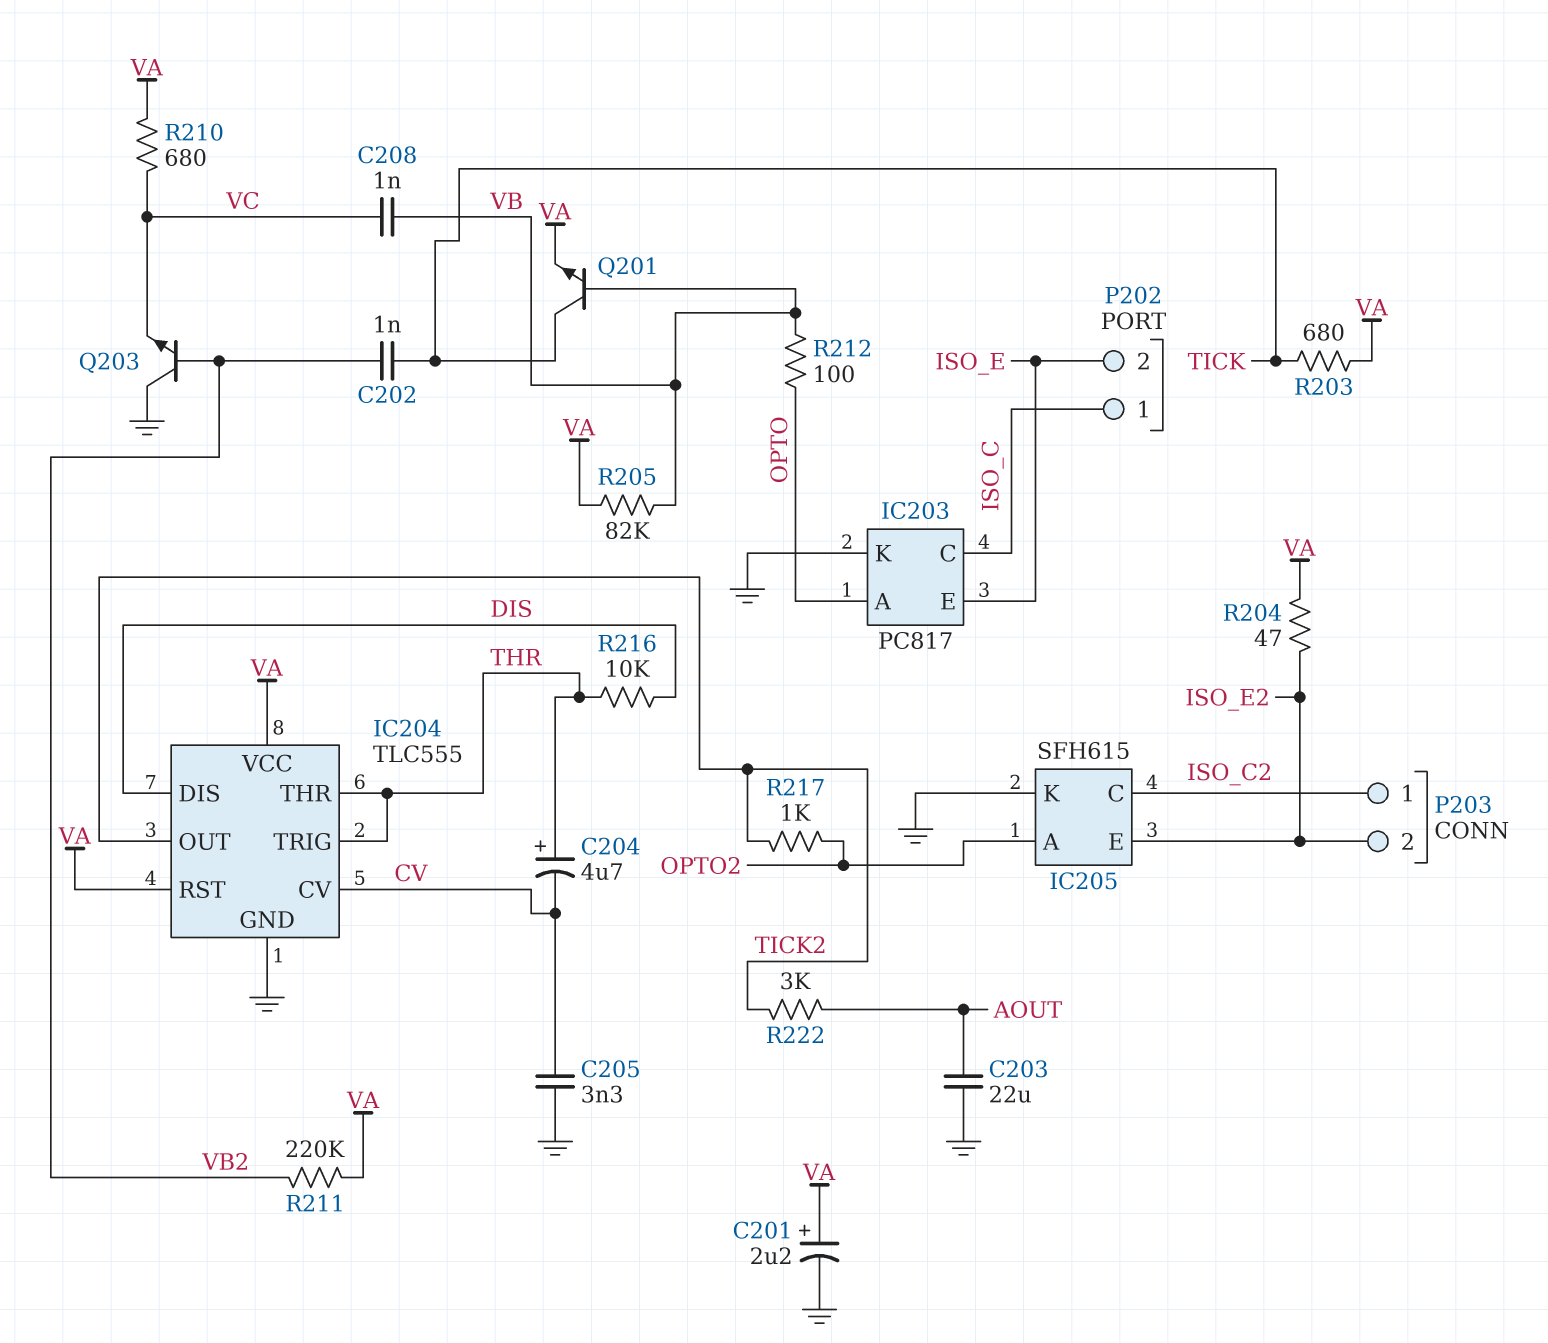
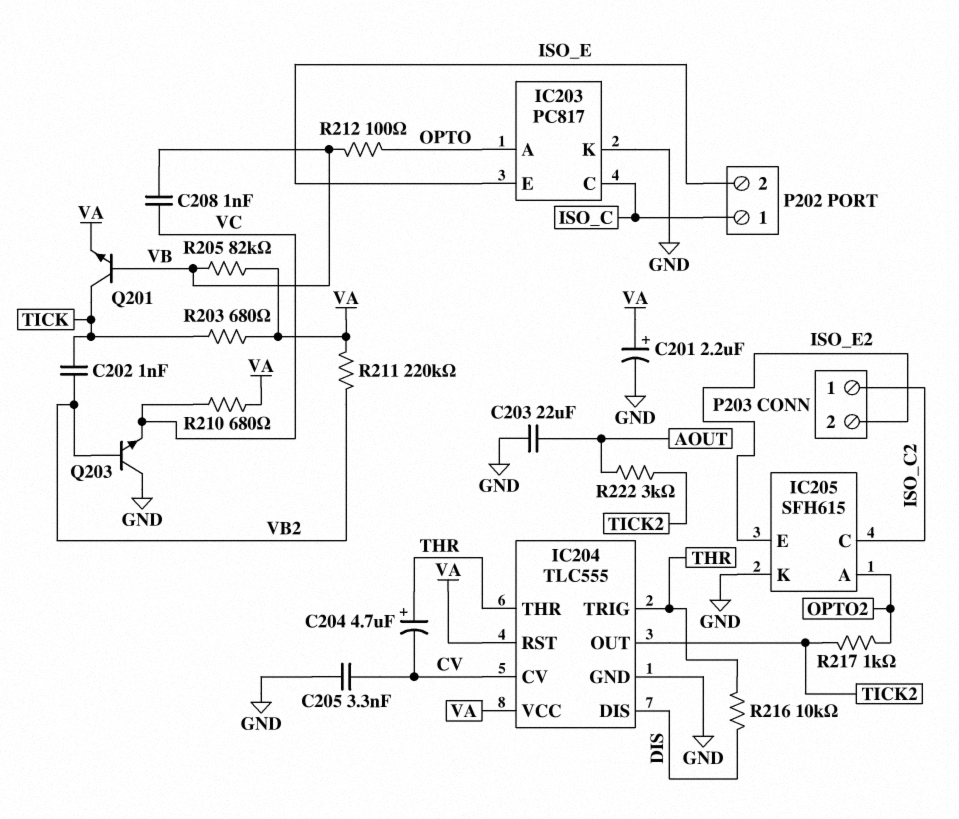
R204: 47 (ISO_E2, VA) -> none

